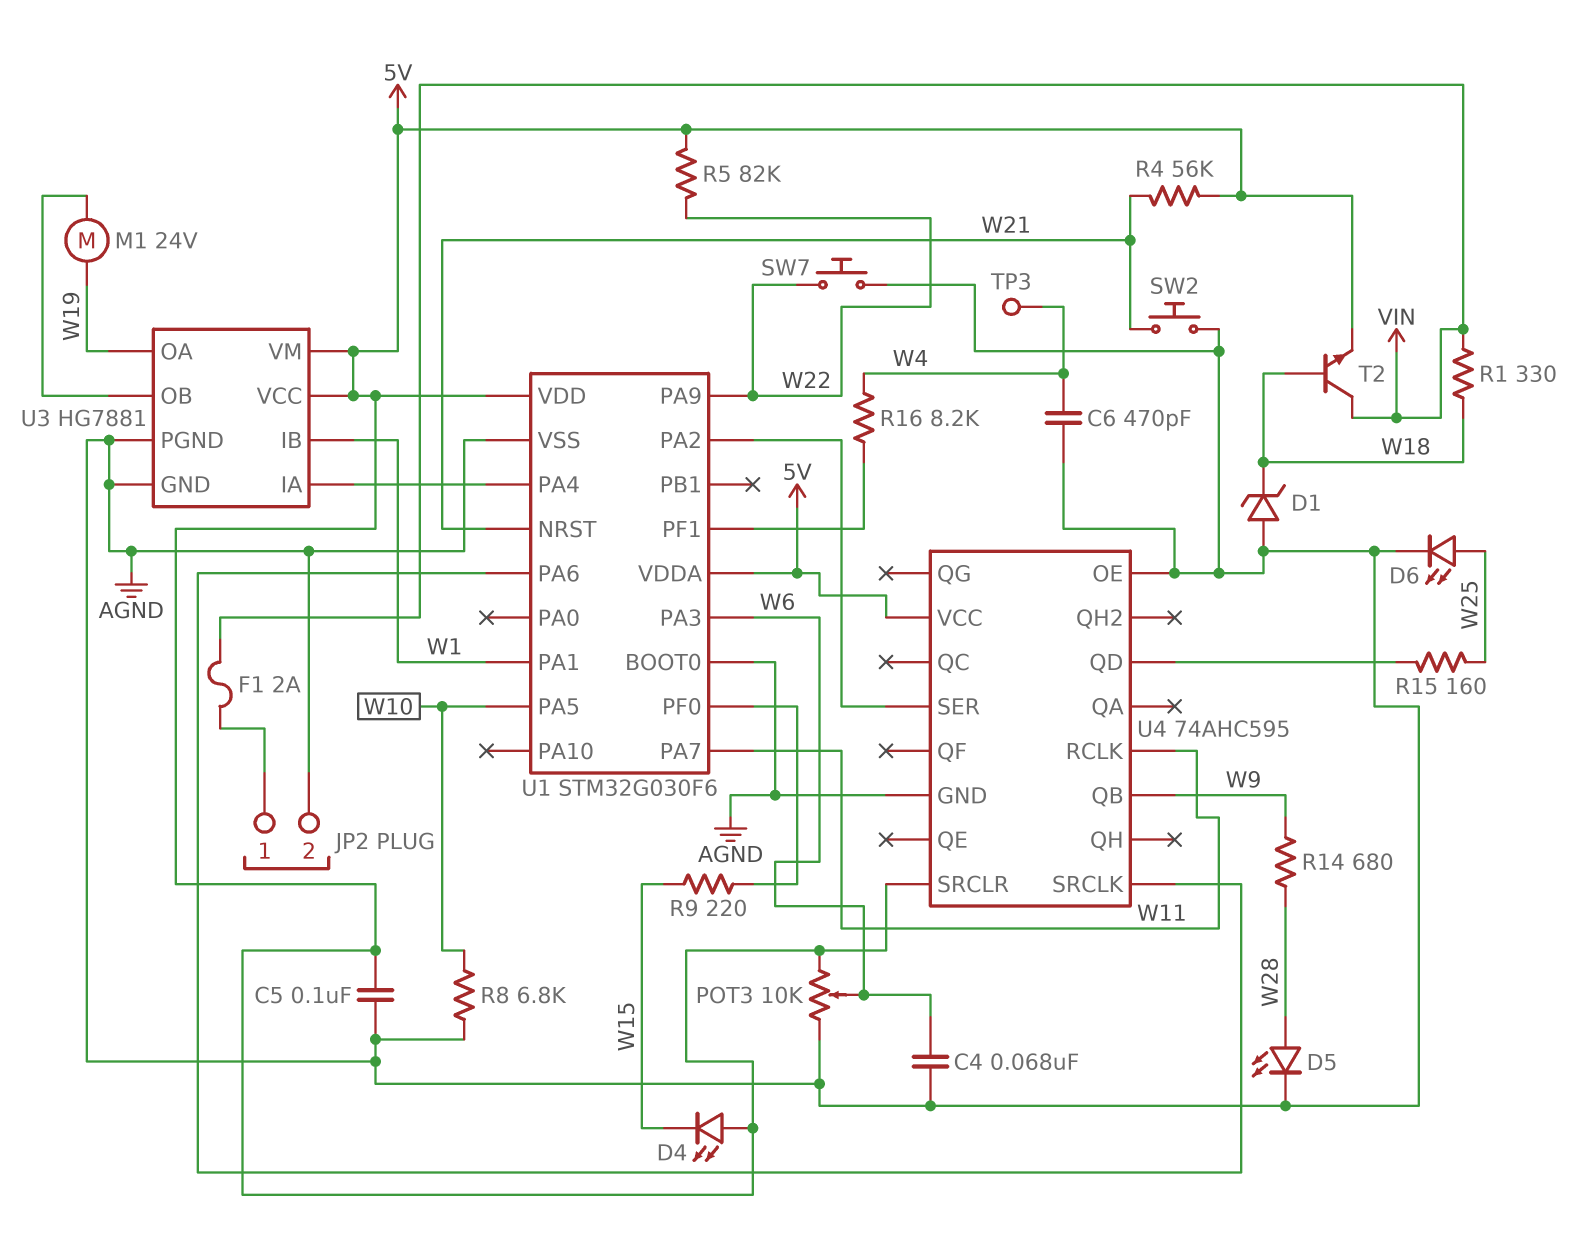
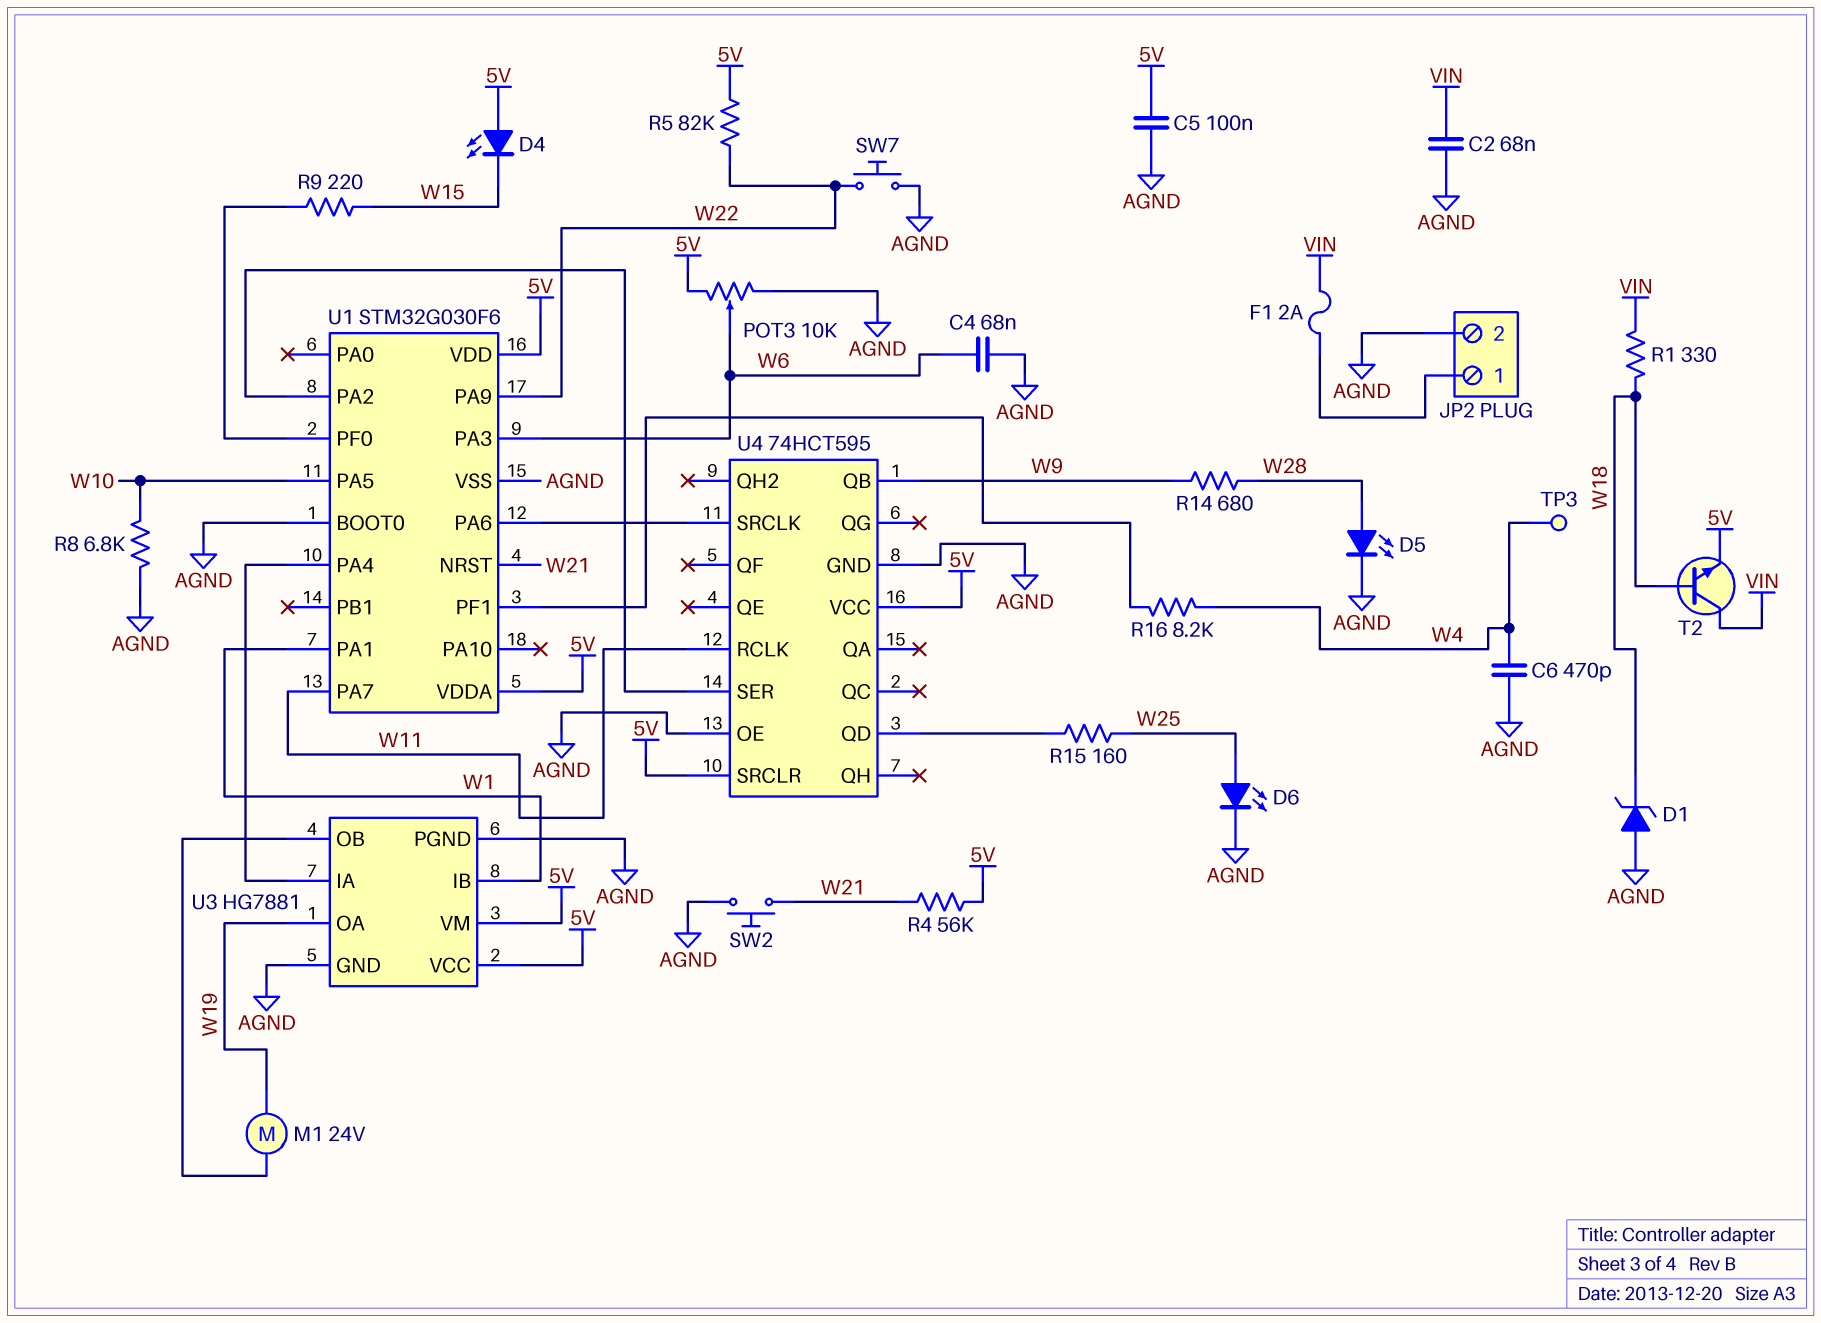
C2: none -> 68nF (AGND, VIN)
U4: 74AHC595 -> 74HCT595

